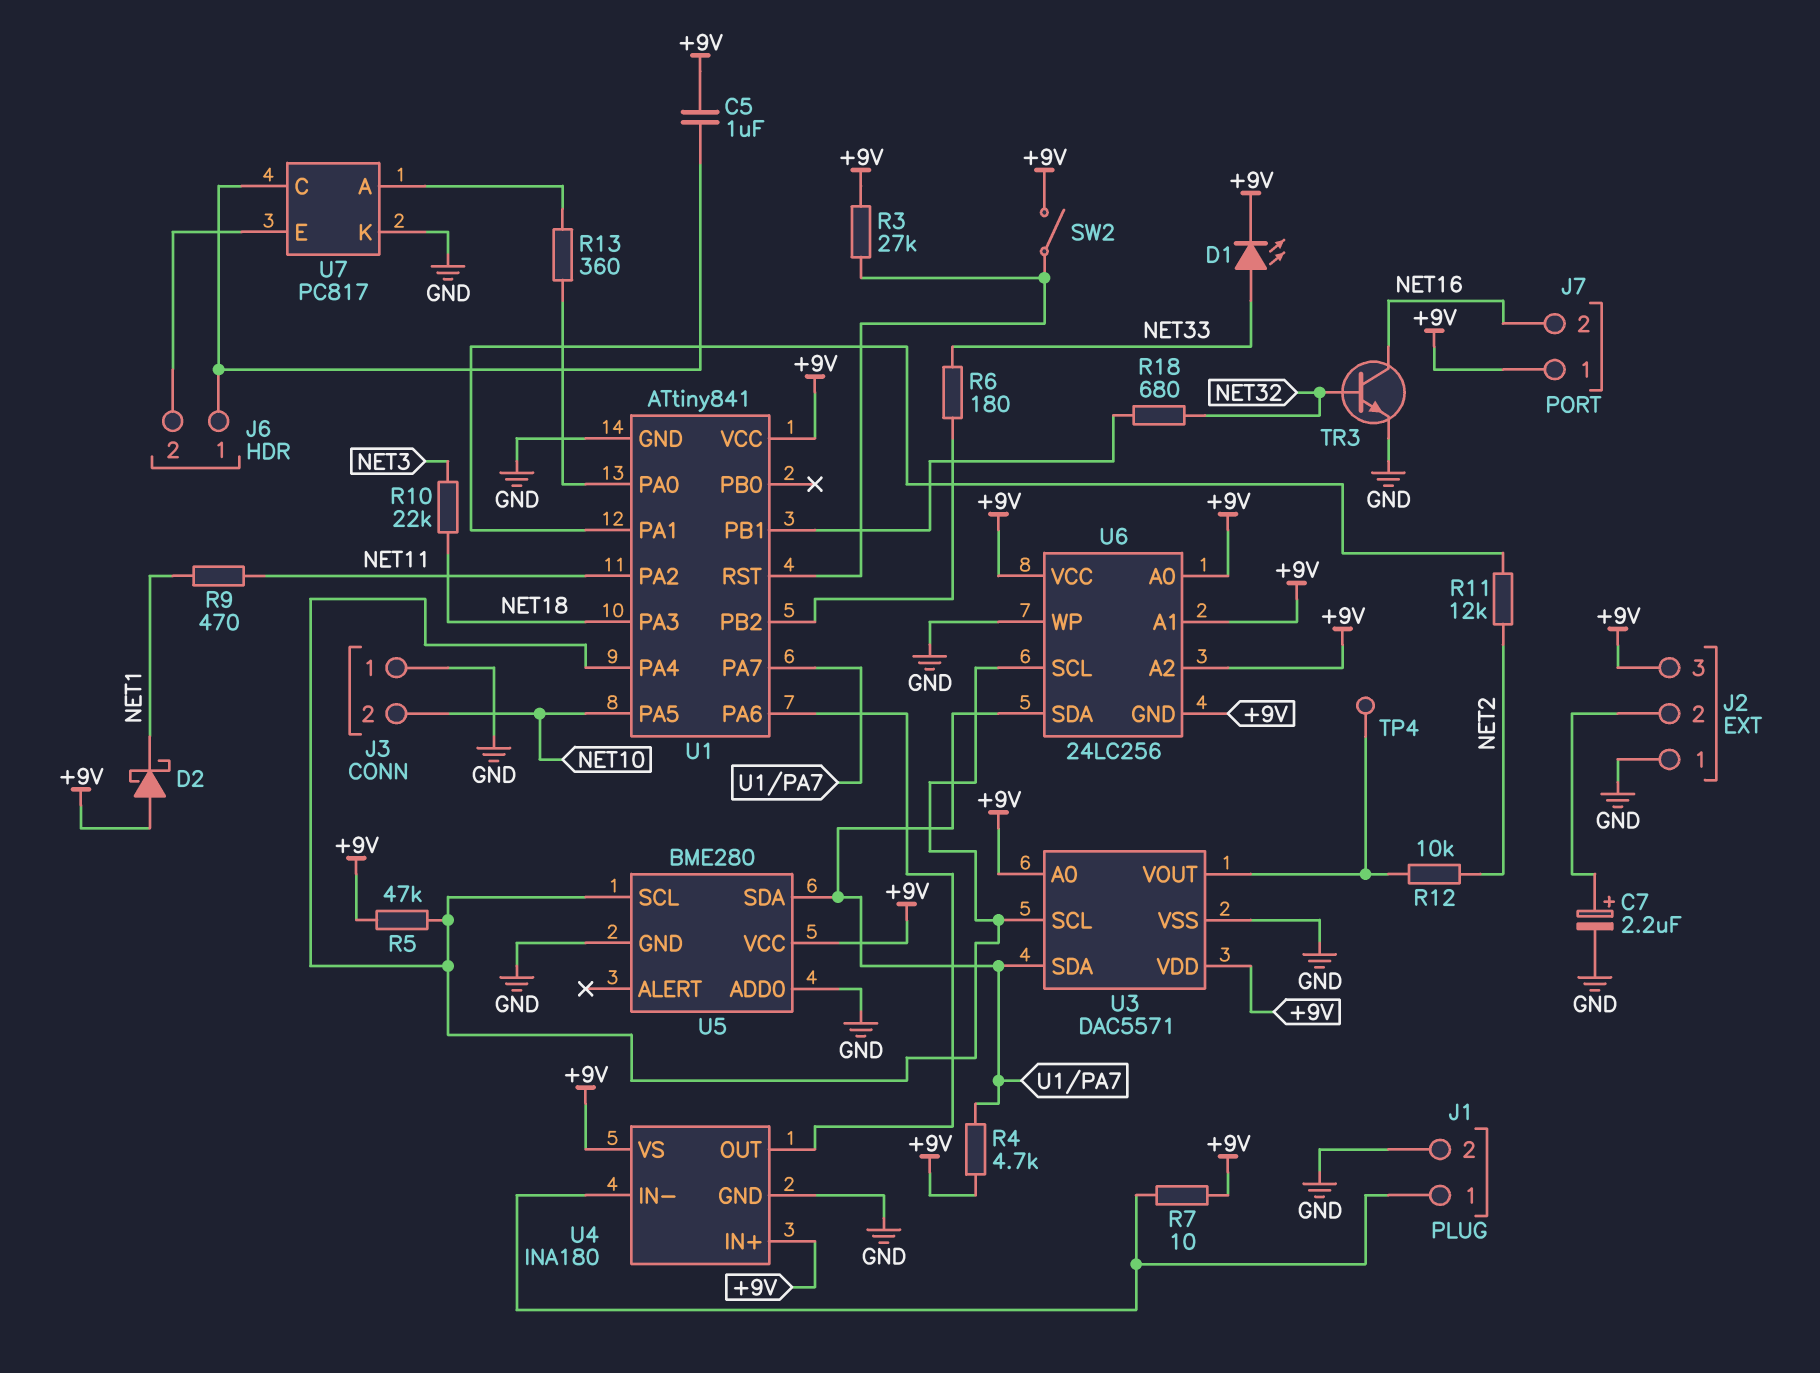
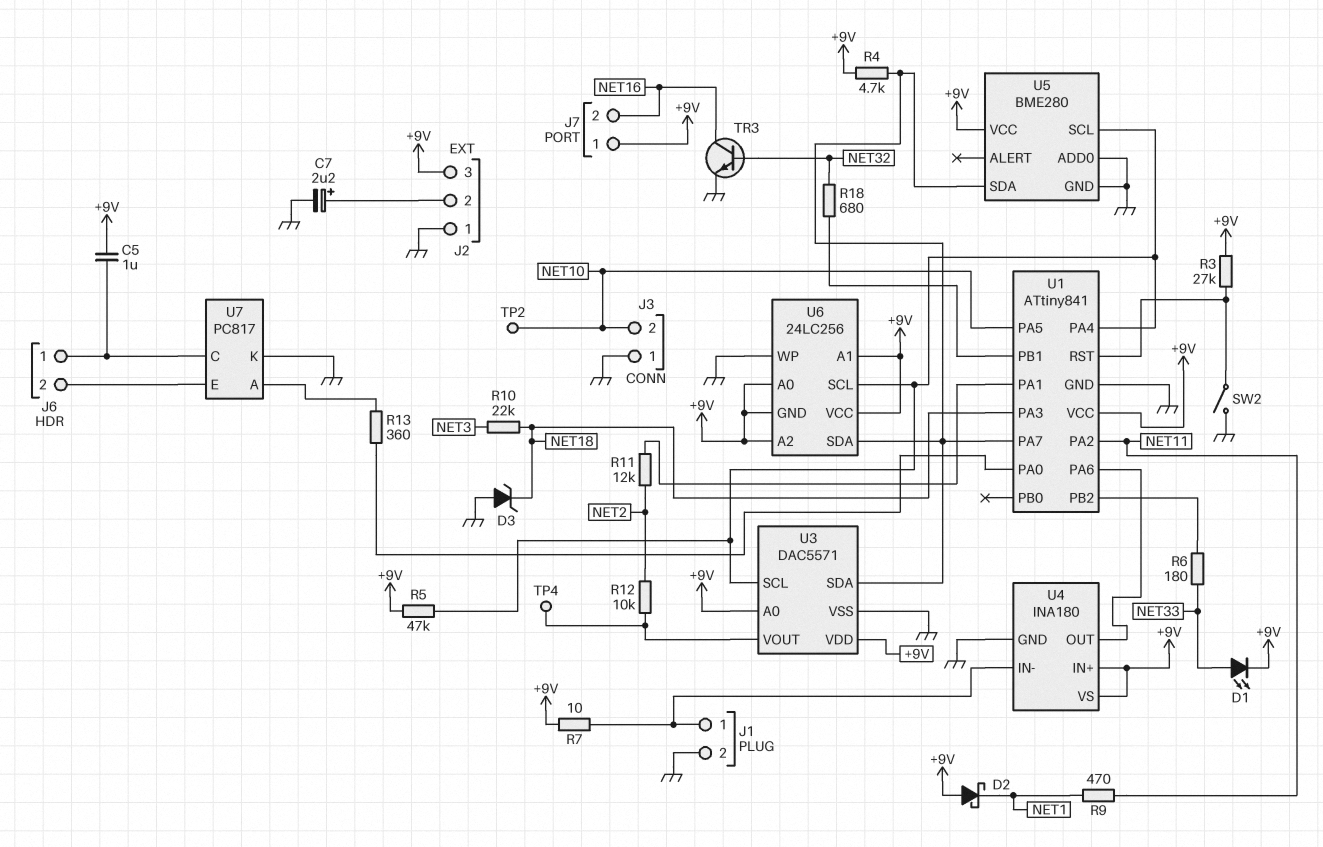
D3: none -> zener (A GND, K NET18)
SW2: switch (+9V, U1/RST) -> switch (GND, U1/RST)
TP2: none -> test point (NET10)

